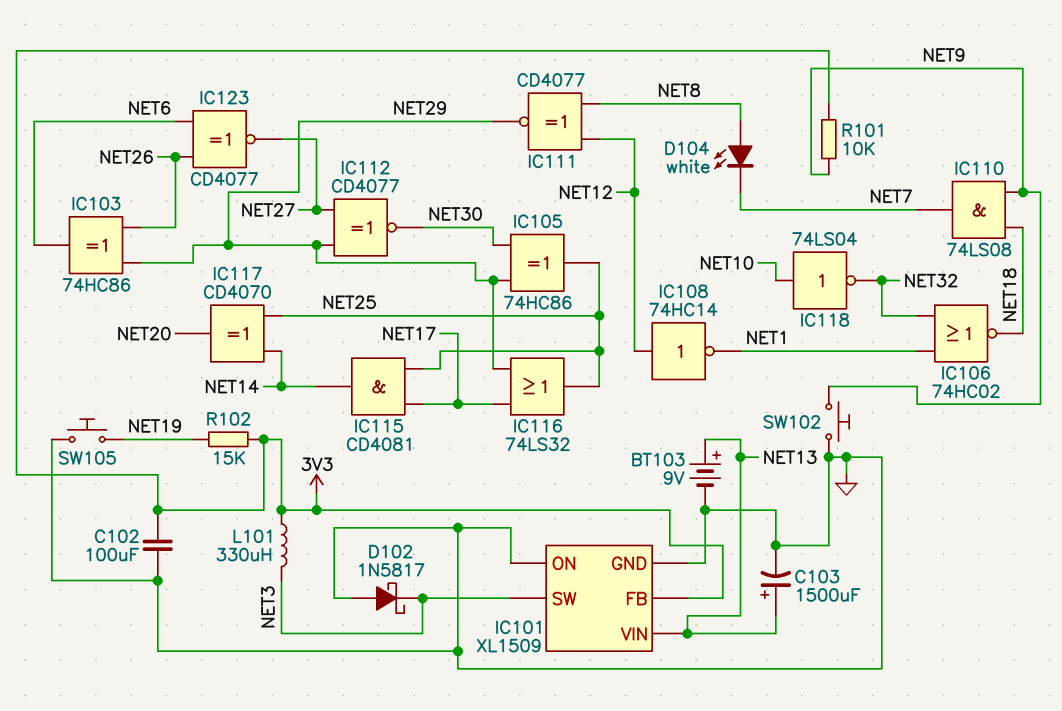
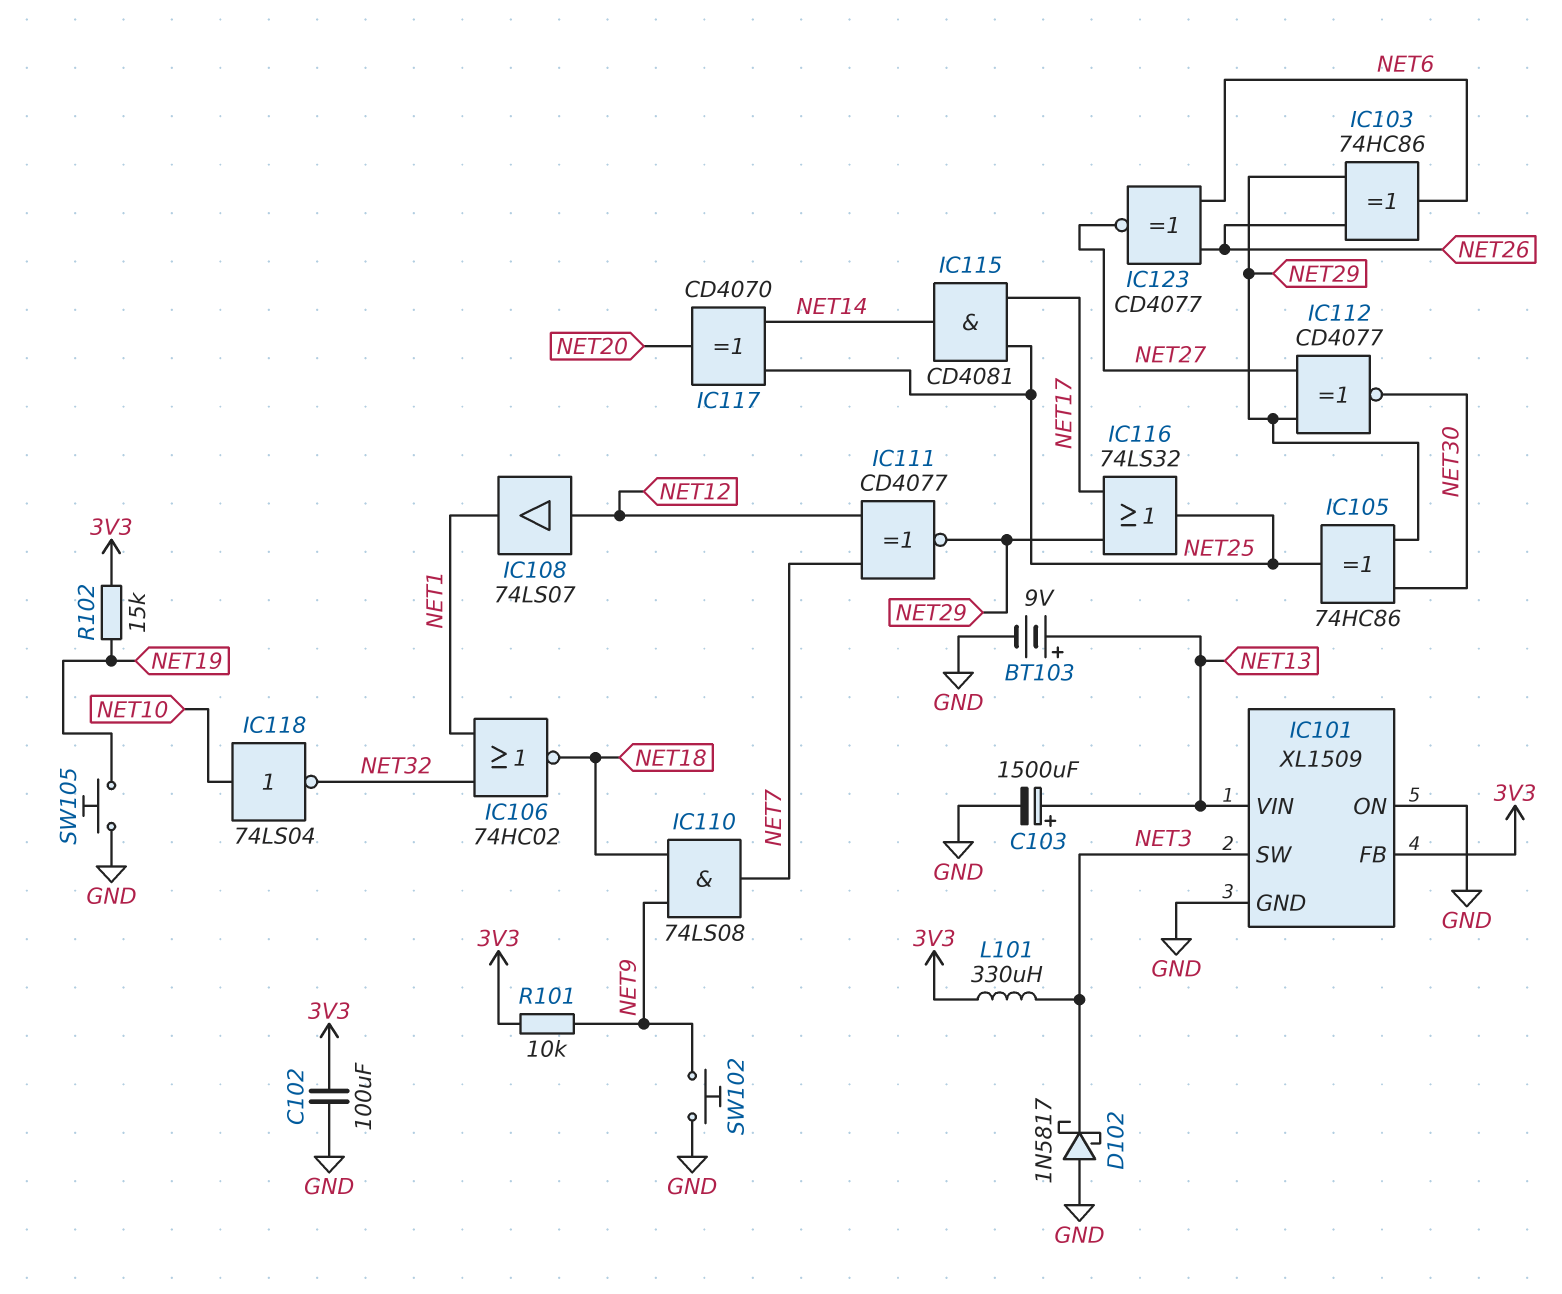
D104: LED white (A NET8, K NET7) -> none
IC108: NOT 74HC14 (in NET12, out NET1) -> buffer 74LS07 (in NET12, out NET1)
IC111: XNOR CD4077 (in NET8, in NET12, out NET29) -> XNOR CD4077 (in NET7, in NET12, out NET29)

